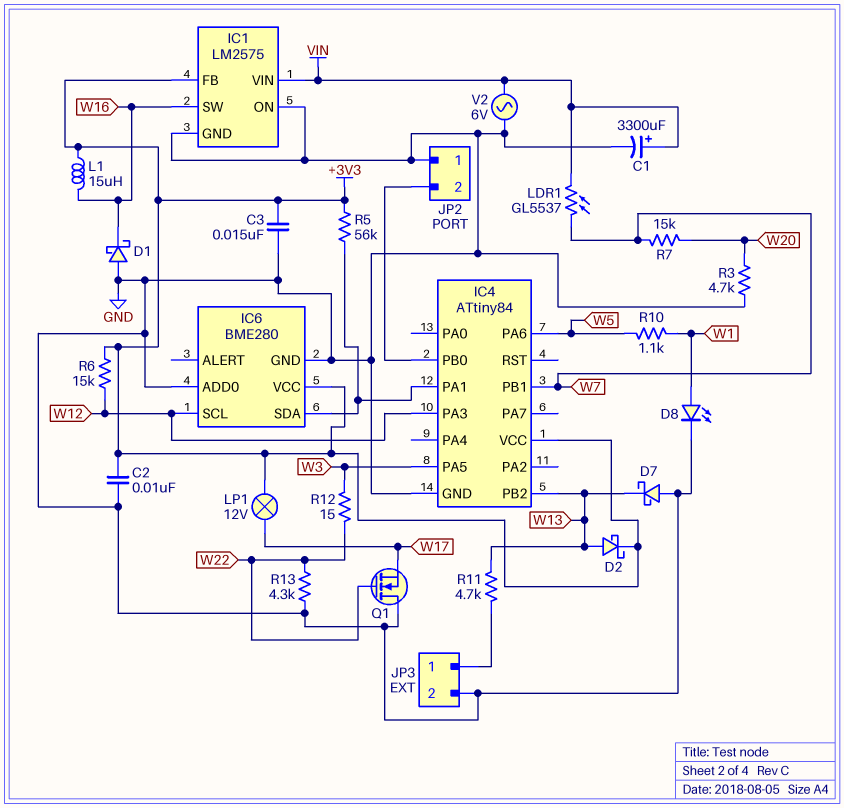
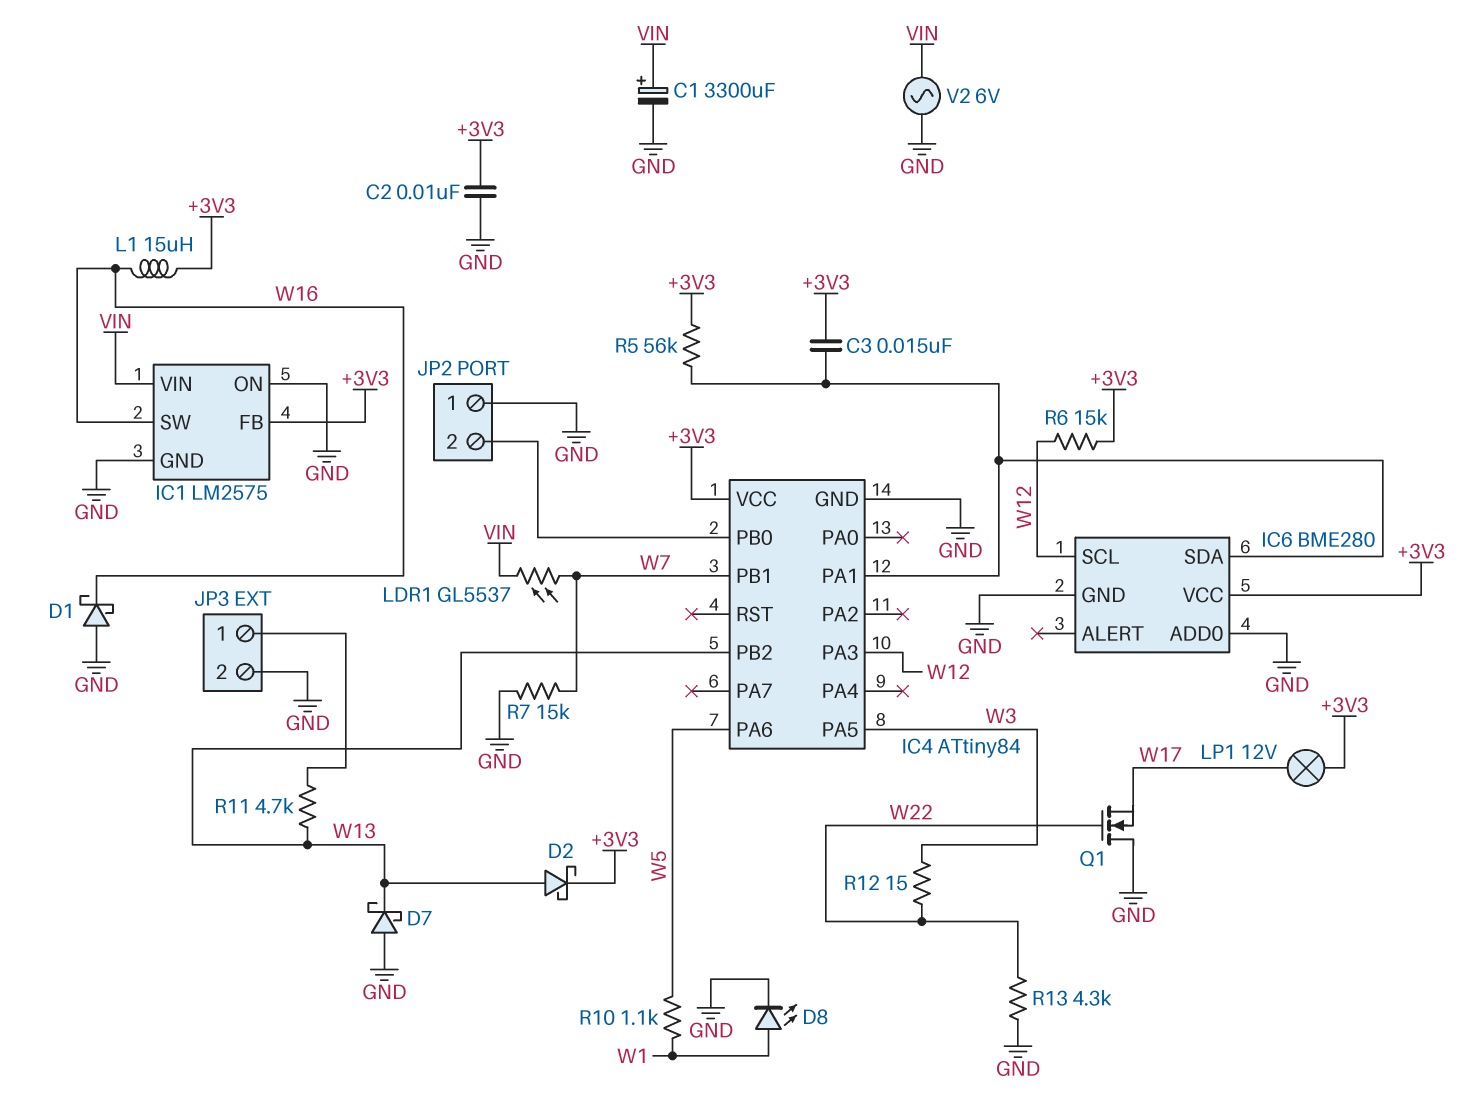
C3: 15nF (+3V3, GND) -> 15nF (+3V3, IC4/PA1)
R3: 4.7k (GND, W20) -> none
R7: 15k (W7, W20) -> 15k (GND, W7)

